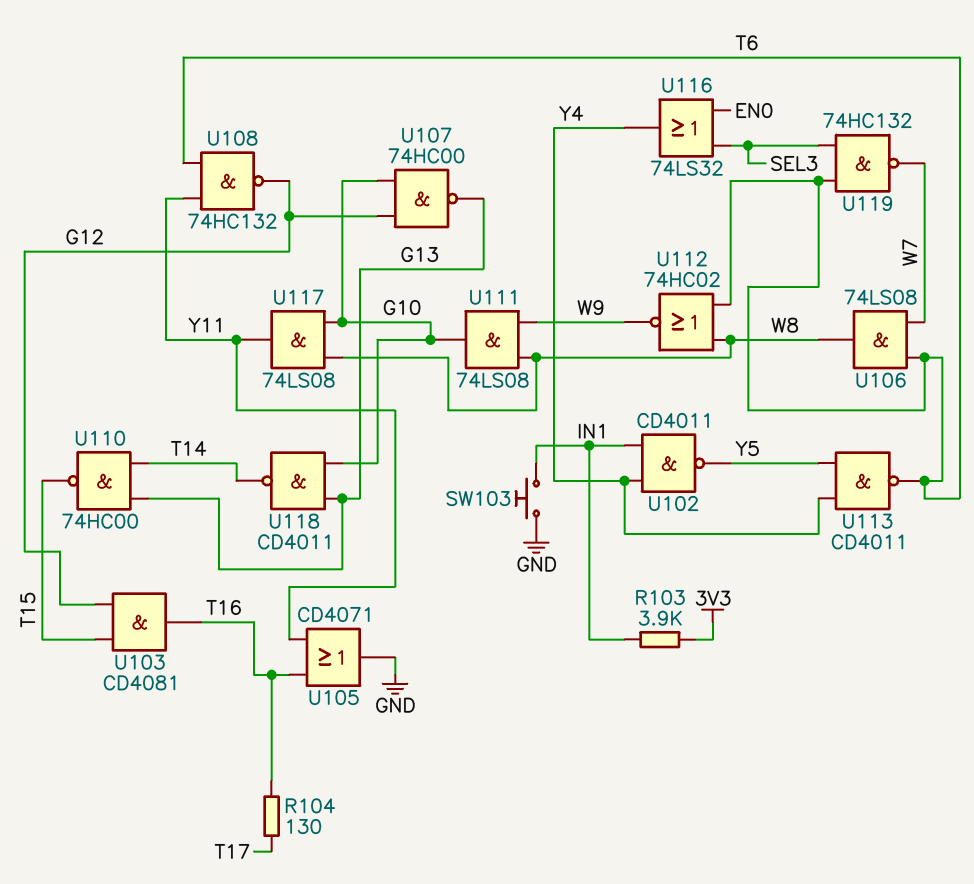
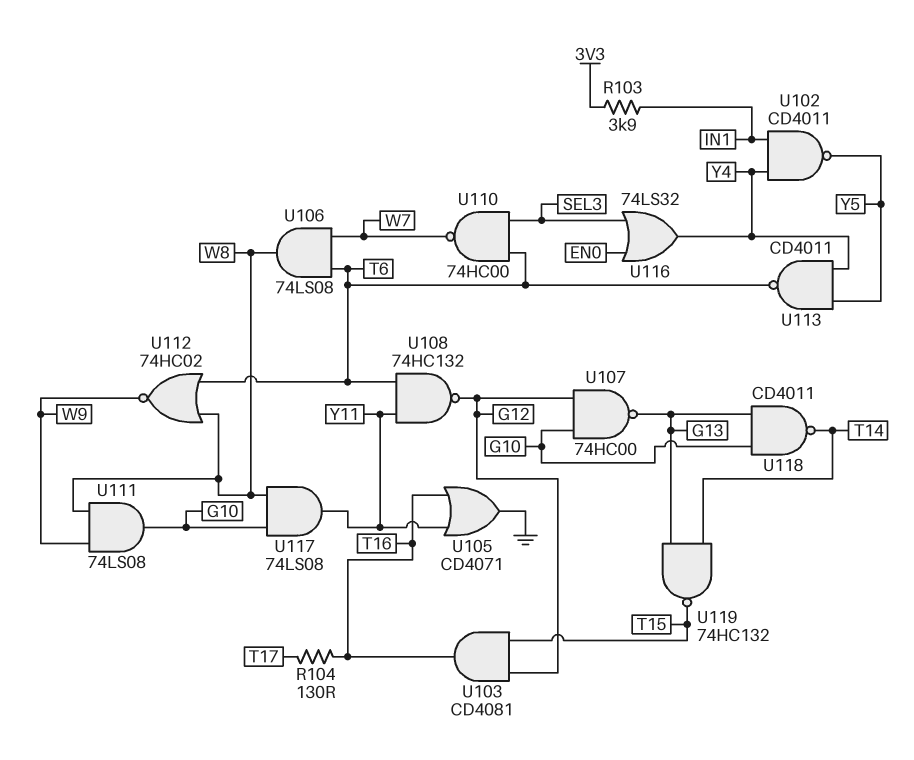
SW103: button (GND, IN1) -> none
U110: NAND 74HC00 (in G13, in T14, out T15) -> NAND 74HC00 (in SEL3, in T6, out W7)
U119: NAND 74HC132 (in SEL3, in T6, out W7) -> NAND 74HC132 (in G13, in T14, out T15)

